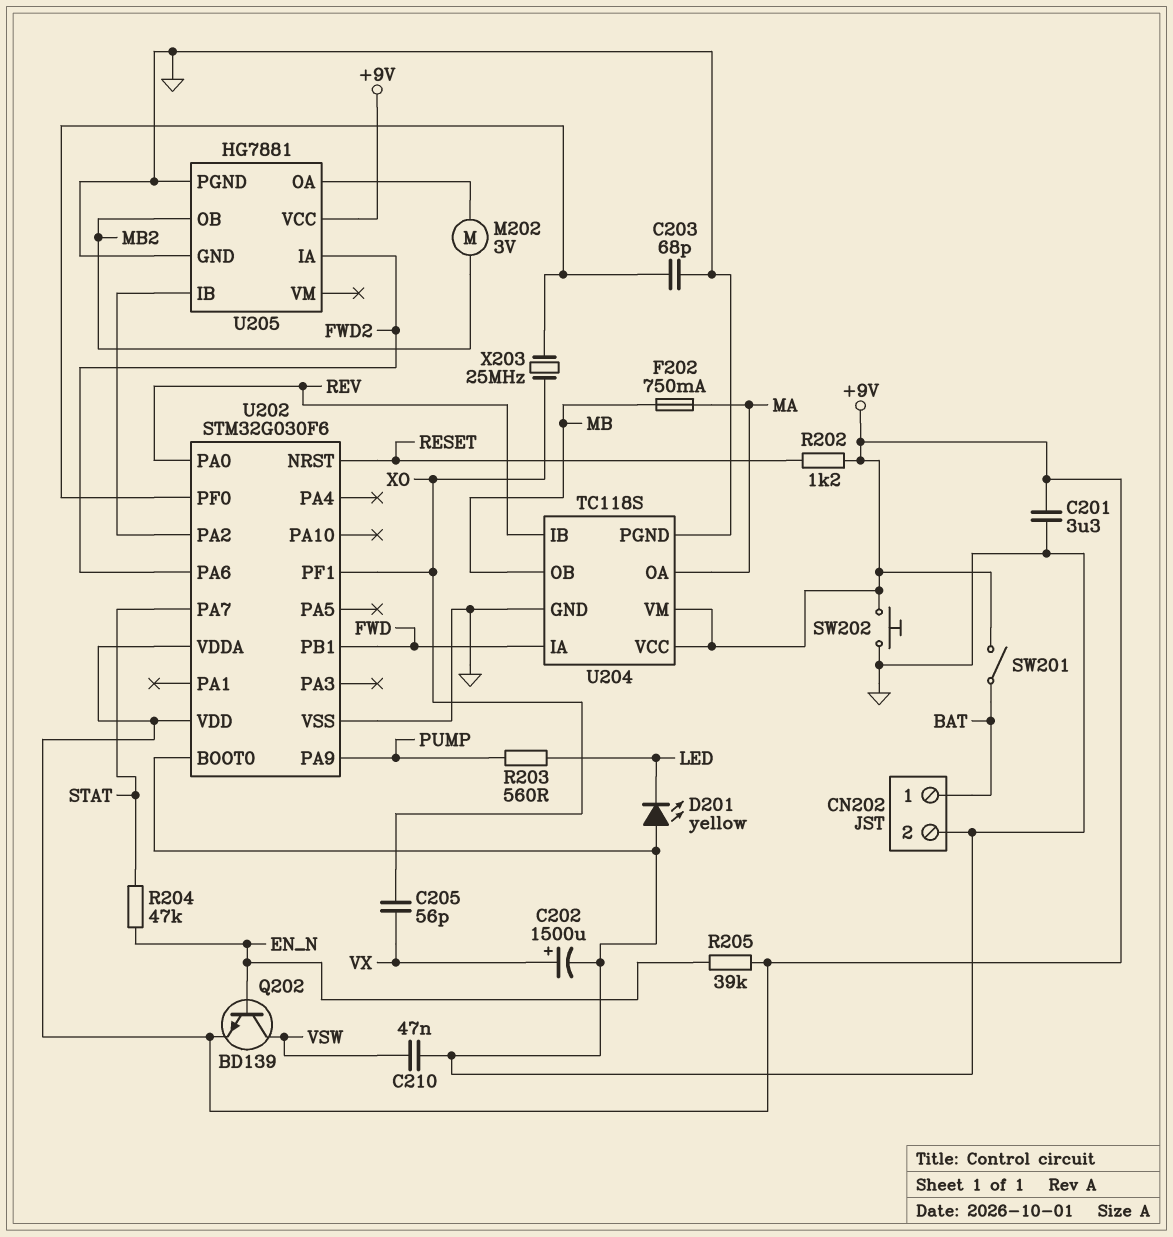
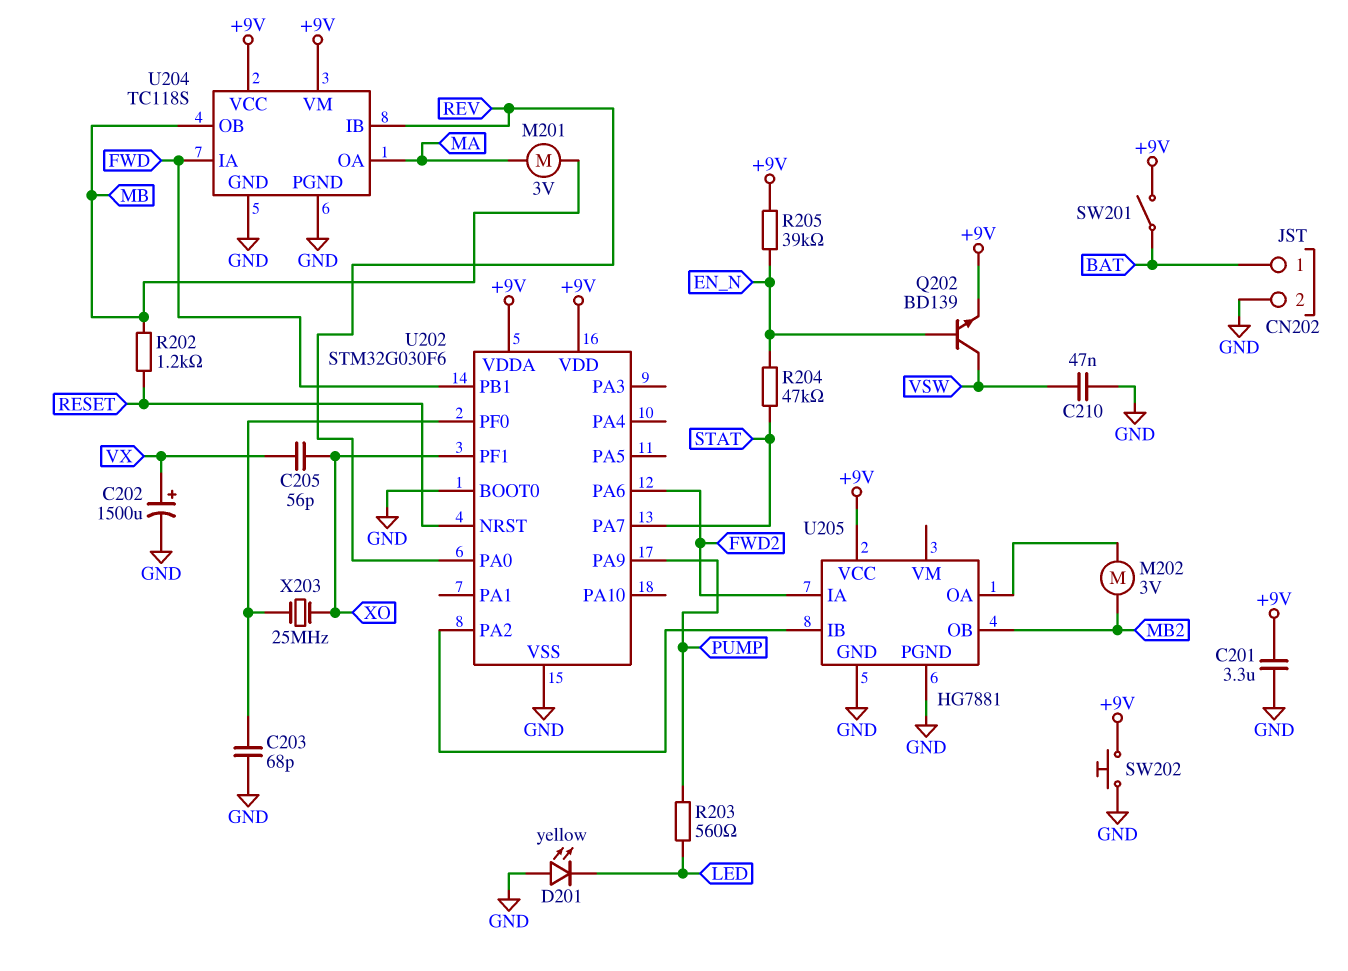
F202: 750mA (MA, MB) -> none
M201: none -> motor 3V (MA, MB)
R202: 1.2k (+9V, RESET) -> 1.2k (MB, RESET)

